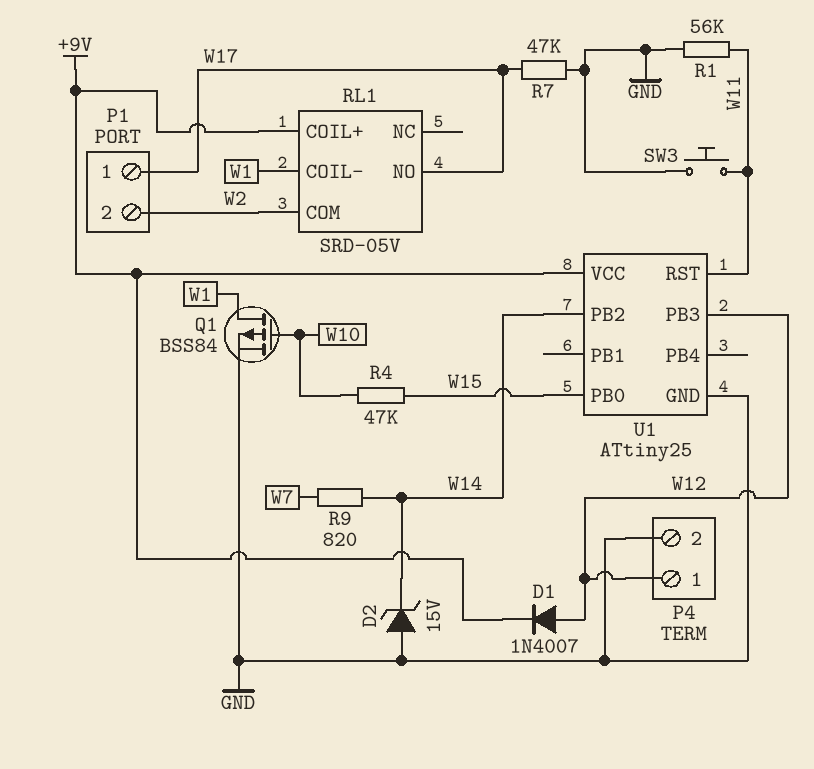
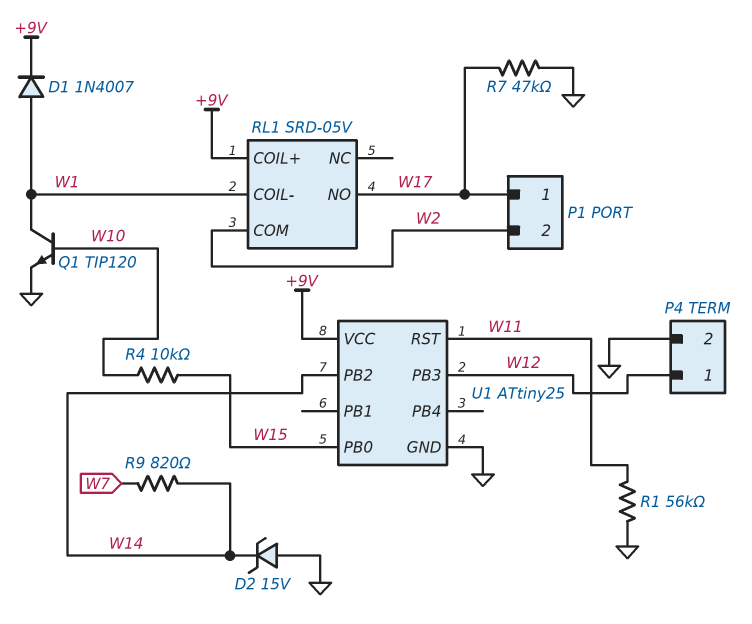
D1: diode 1N4007 (A W12, K +9V) -> diode 1N4007 (A W1, K +9V)
Q1: PMOS BSS84 (G W10, D W1, S GND) -> NPN TIP120 (B W10, C W1, E GND)
R4: 47k (W10, W15) -> 10k (W10, W15)
SW3: button (GND, W11) -> none

